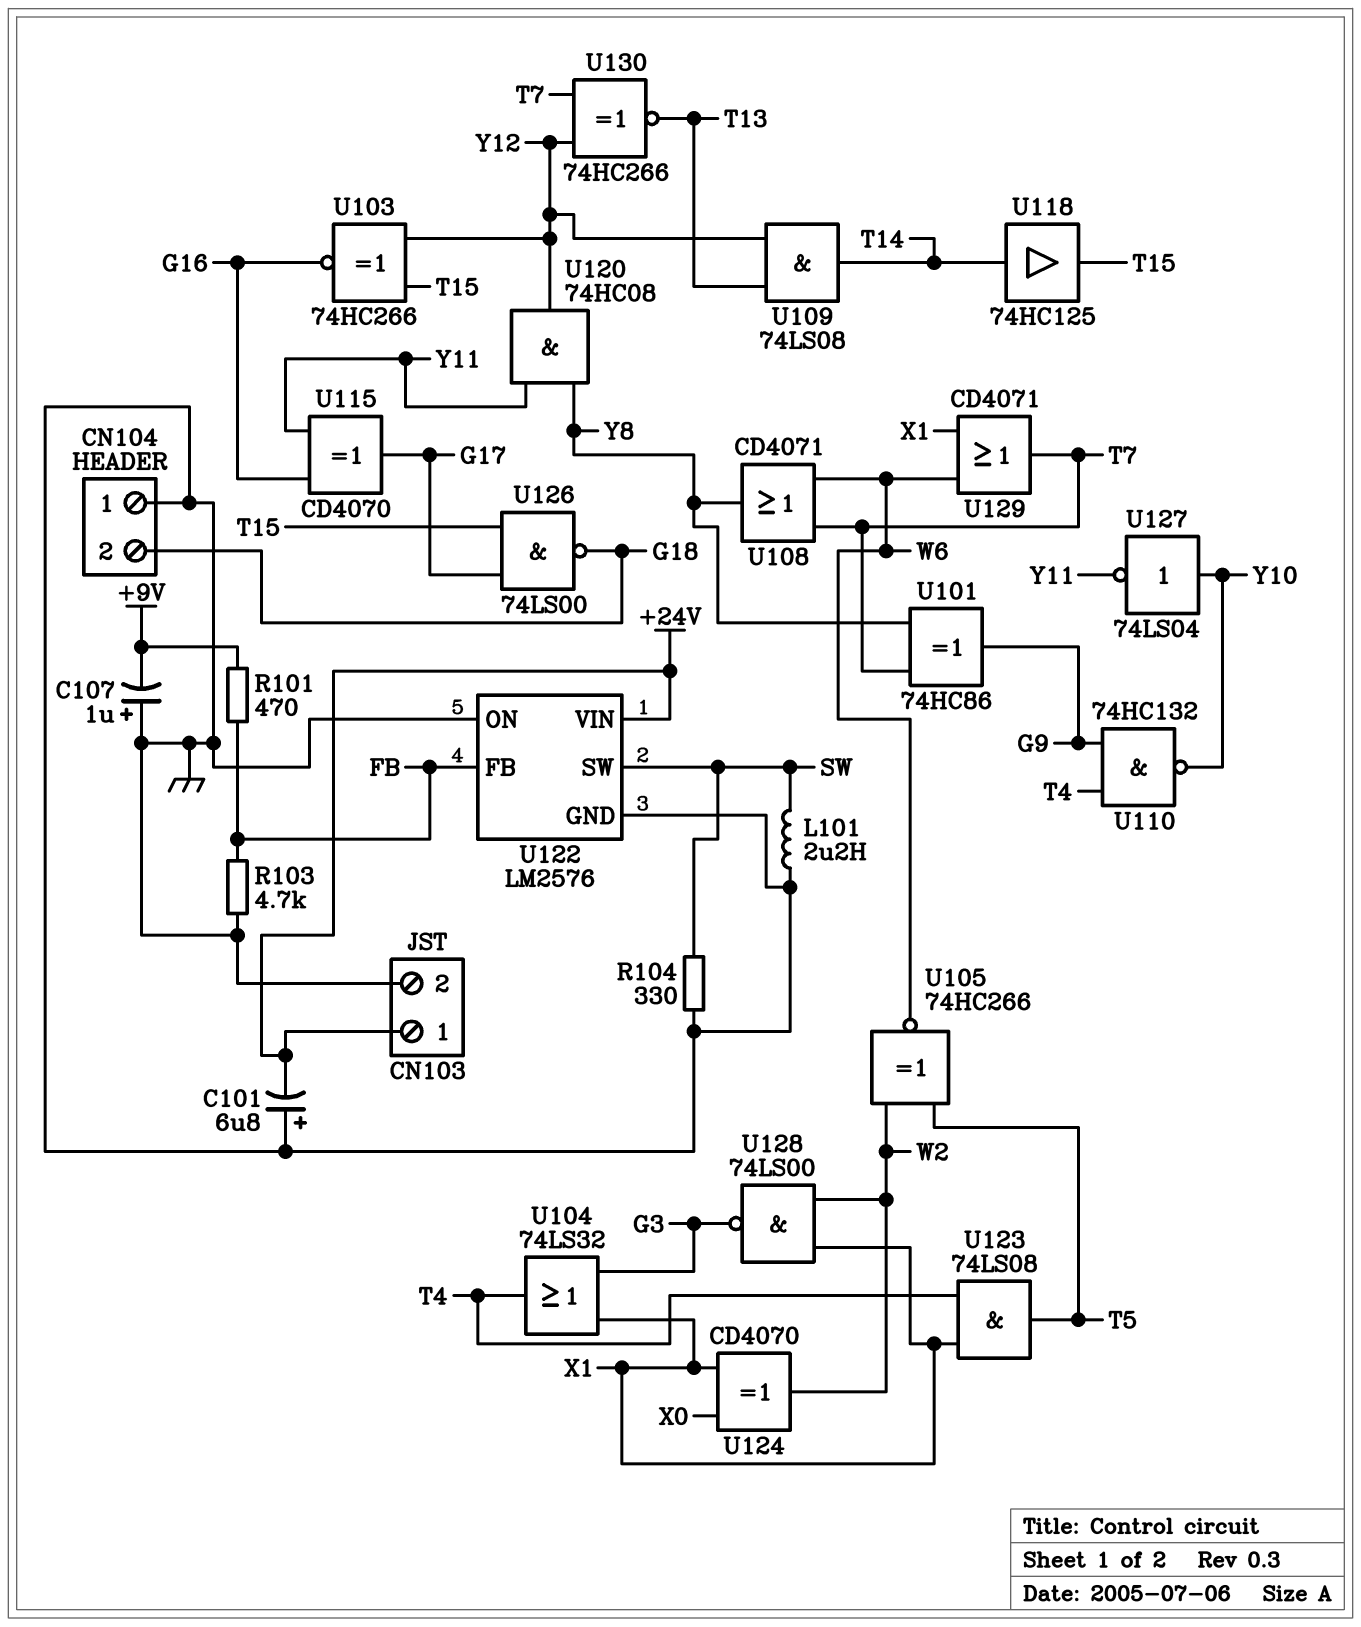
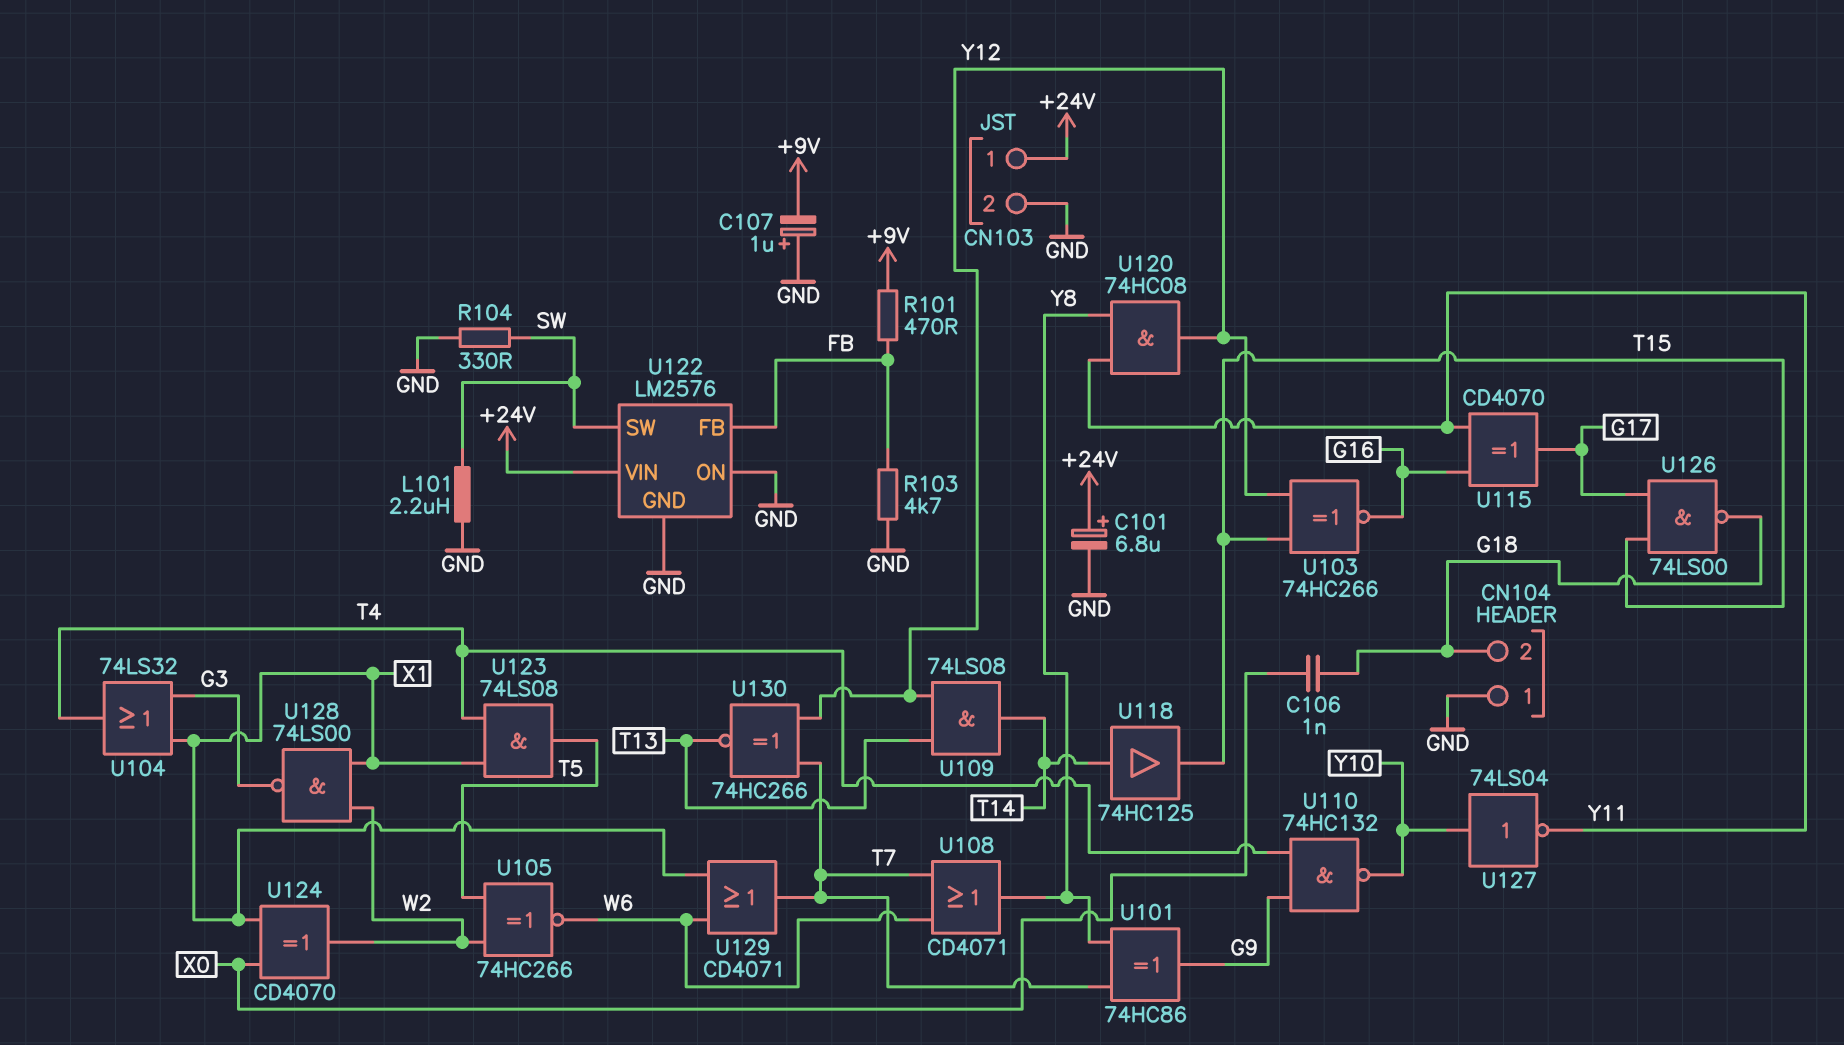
C101: 6.8uF (plus GND, minus +24V) -> 6.8uF (plus +24V, minus GND)
C106: none -> 1nF (G18, X0)

